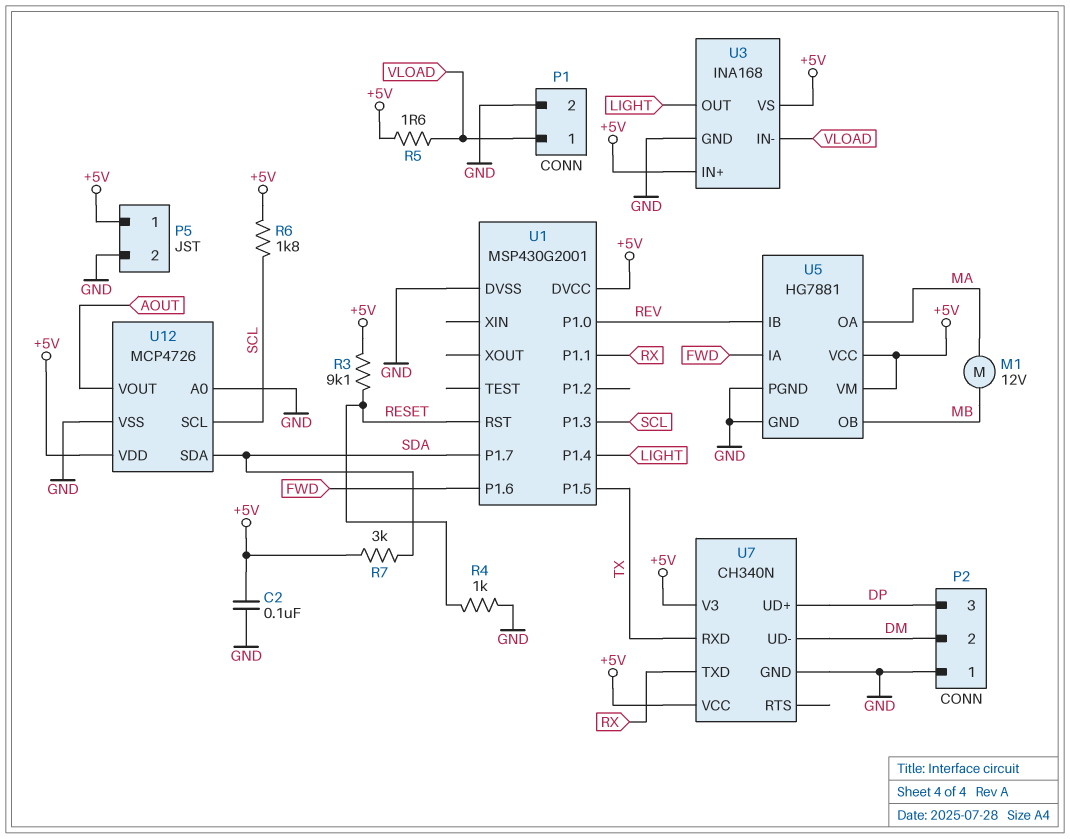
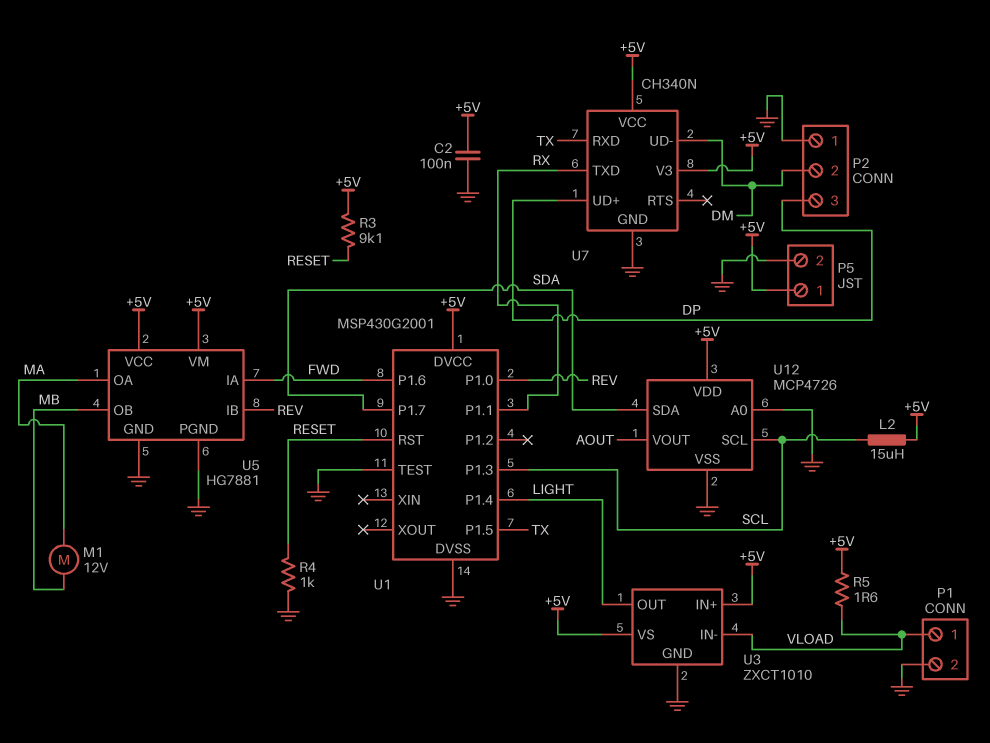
L2: none -> 15uH (+5V, SCL)
R6: 1.8k (+5V, SCL) -> none
R7: 3k (+5V, SDA) -> none
U1 pin TEST: none -> GND
U3: INA168 -> ZXCT1010

